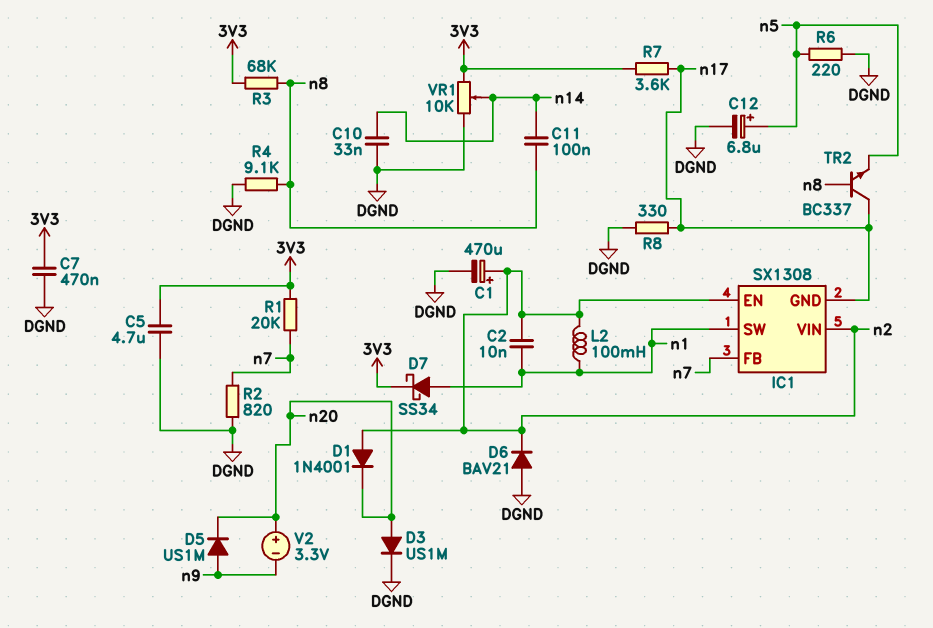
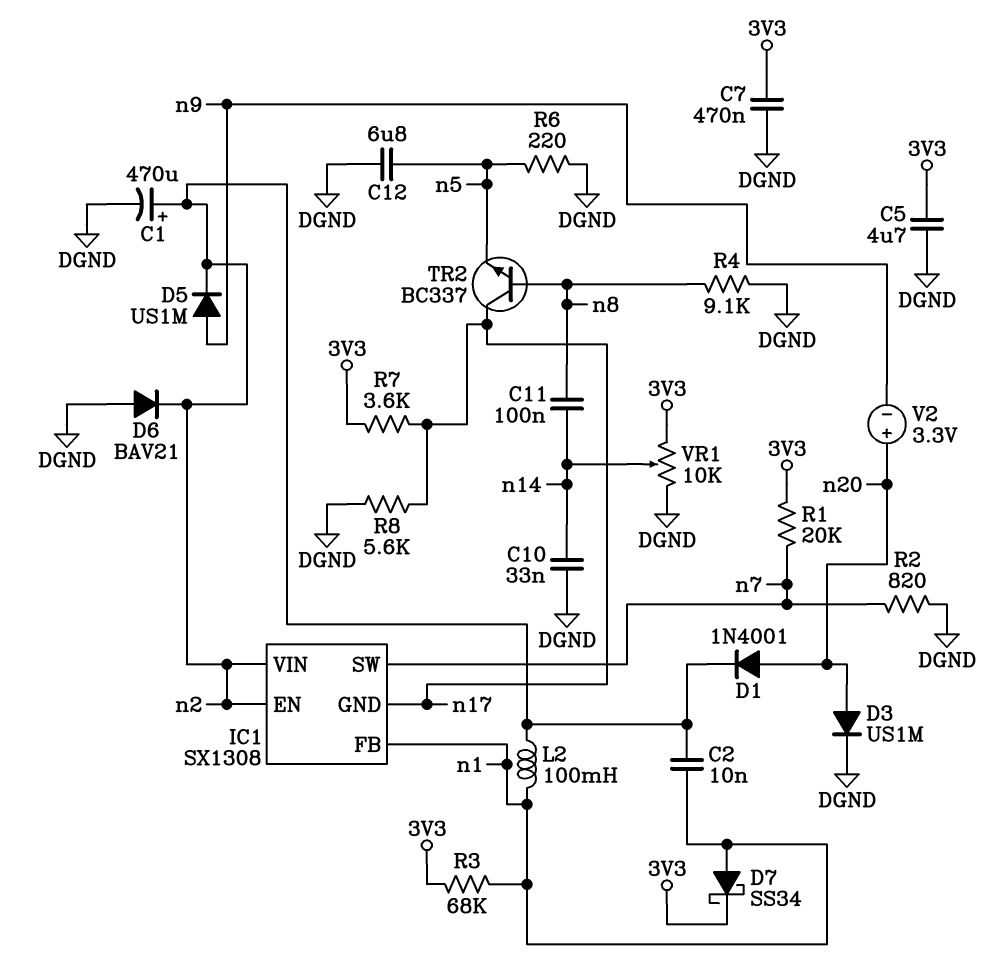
C12: 6.8uF (plus n5, minus DGND) -> 6.8uF (DGND, n5)
D1: diode 1N4001 (A n2, K n20) -> diode 1N4001 (A n20, K n2)
D5: diode US1M (A n9, K n20) -> diode US1M (A n9, K n2)
IC1 pin FB: n7 -> n1
IC1 pin SW: n1 -> n7
R3: 68k (3V3, n8) -> 68k (3V3, n1)
R8: 330 (DGND, n17) -> 5.6k (DGND, n17)

